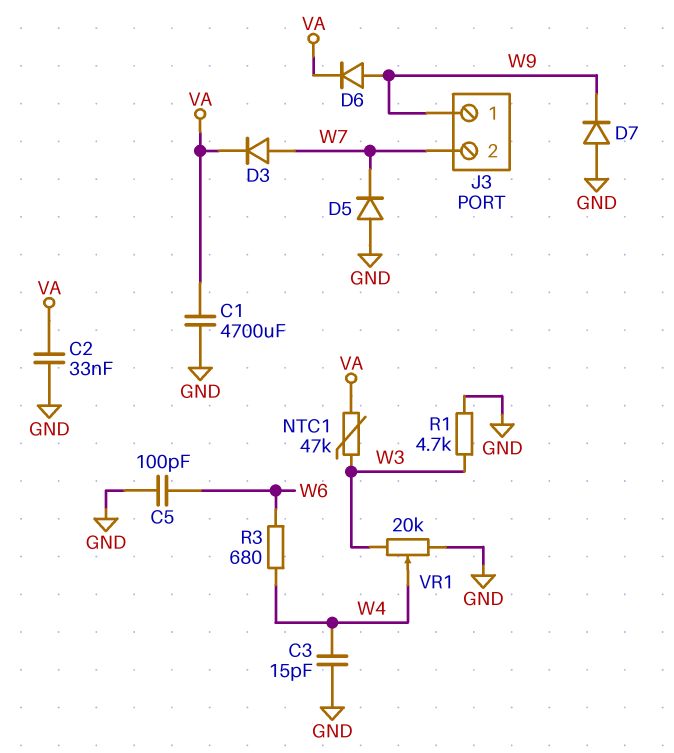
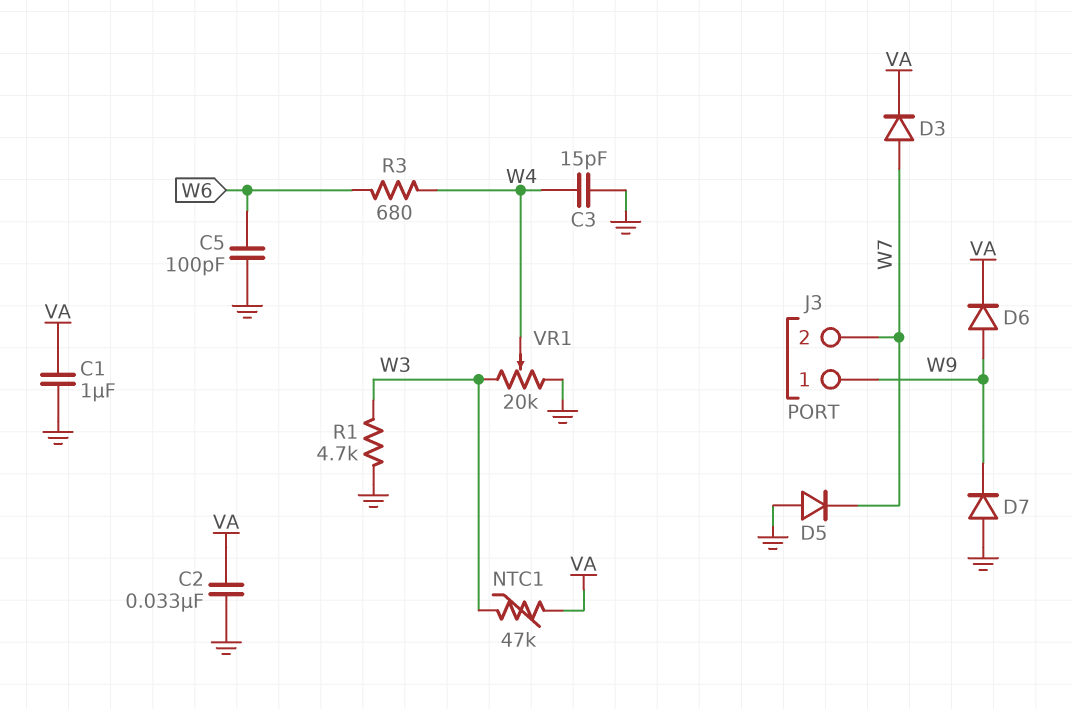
C1: 4700uF (GND, VA) -> 1uF (GND, VA)

